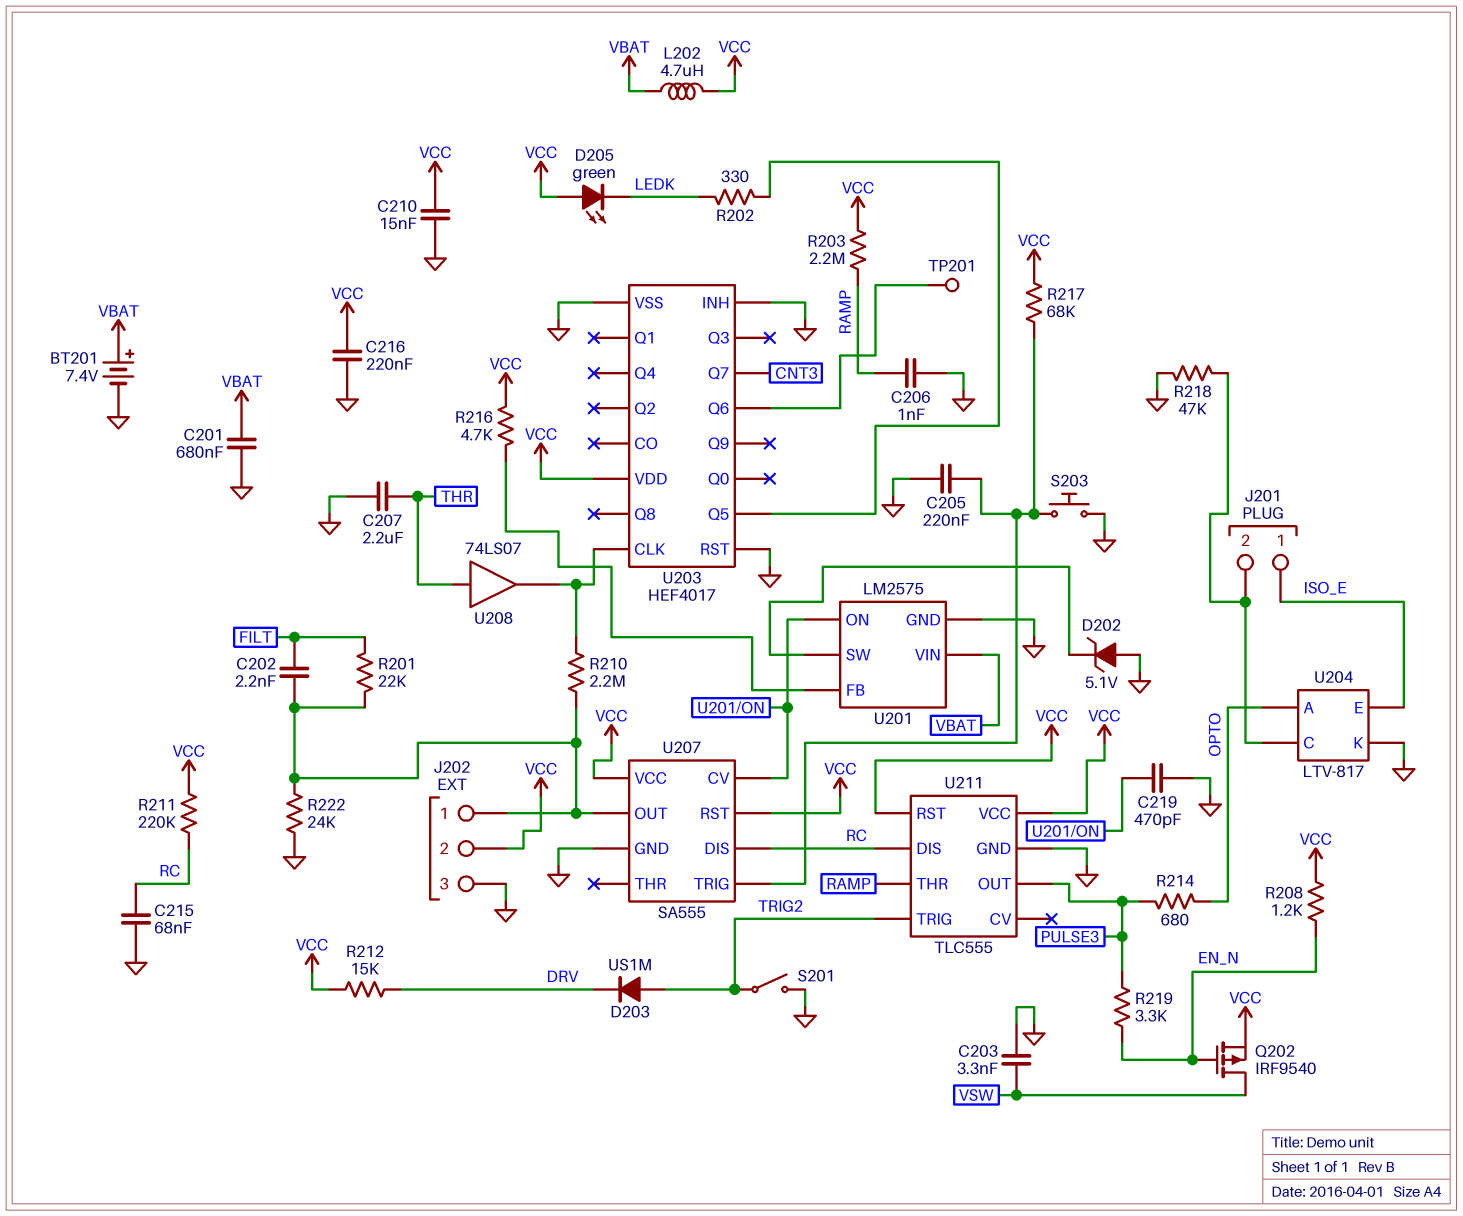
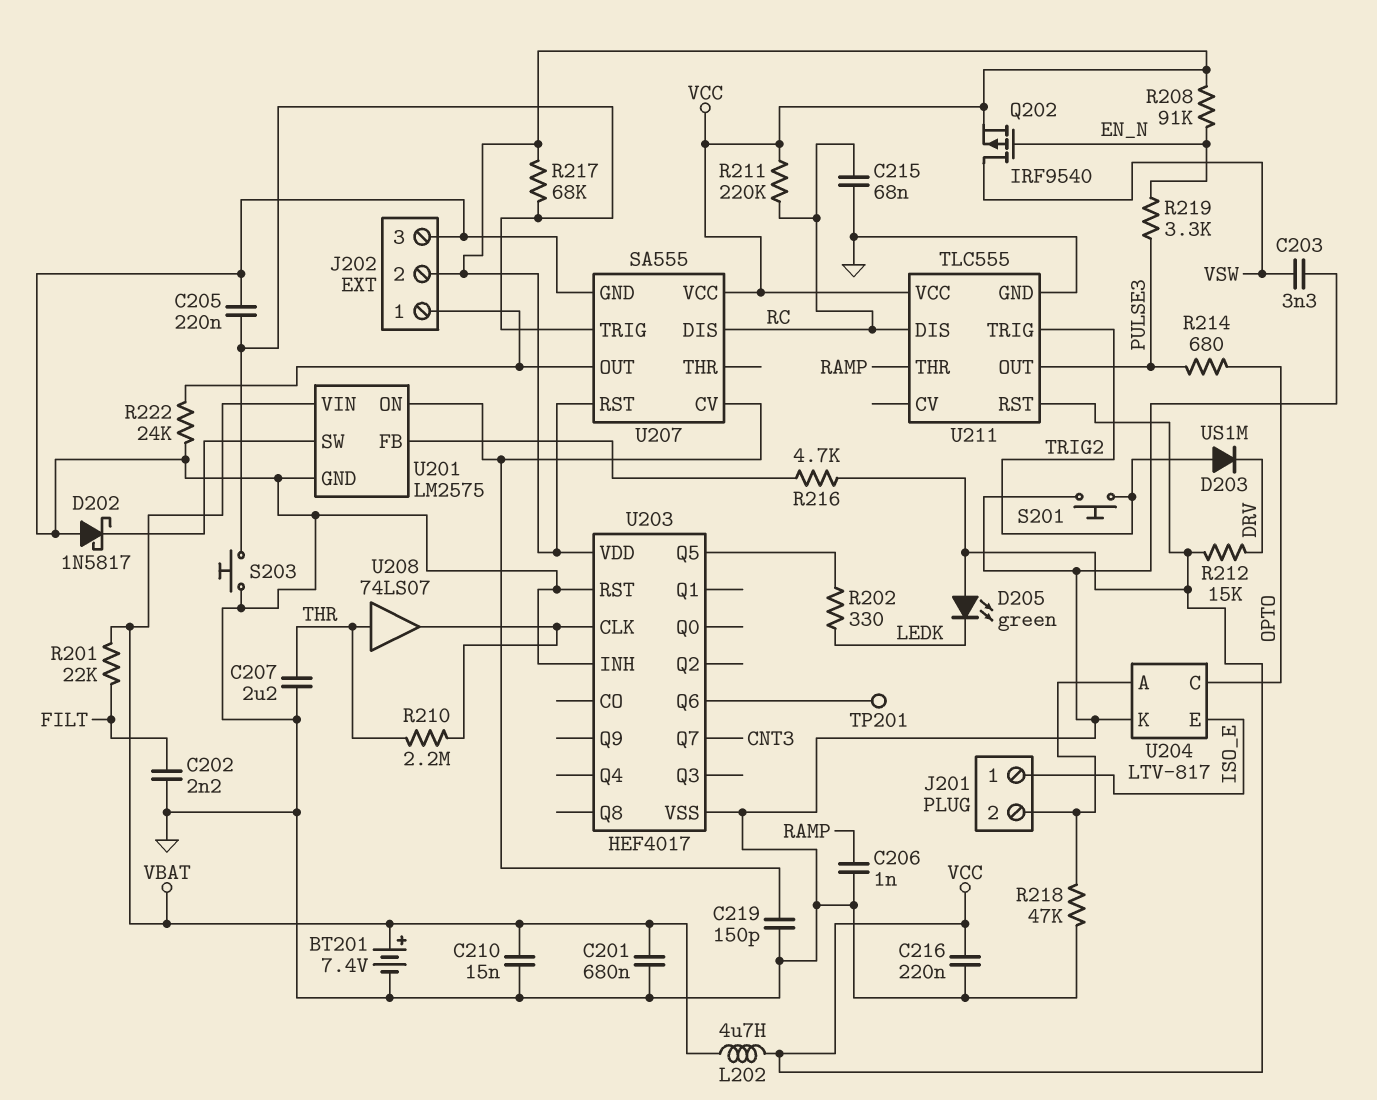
C202: 2.2nF (FILT, J202/1) -> 2.2nF (FILT, GND)
C210: 15nF (GND, VCC) -> 15nF (GND, VBAT)
C219: 470pF (GND, U201/ON) -> 150pF (GND, U201/ON)
D202: zener 5.1V (A GND, K U201/SW) -> schottky 1N5817 (A GND, K U201/SW)
R201: 22k (FILT, J202/1) -> 22k (FILT, VBAT)
R203: 2.2M (RAMP, VCC) -> none
R208: 1.2k (EN_N, VCC) -> 91k (EN_N, VCC)
R210: 2.2M (J202/1, U203/CLK) -> 2.2M (THR, U203/CLK)
S201: switch (GND, TRIG2) -> button (GND, TRIG2)
U204 pin A: OPTO -> J201/2
U204 pin C: J201/2 -> OPTO

